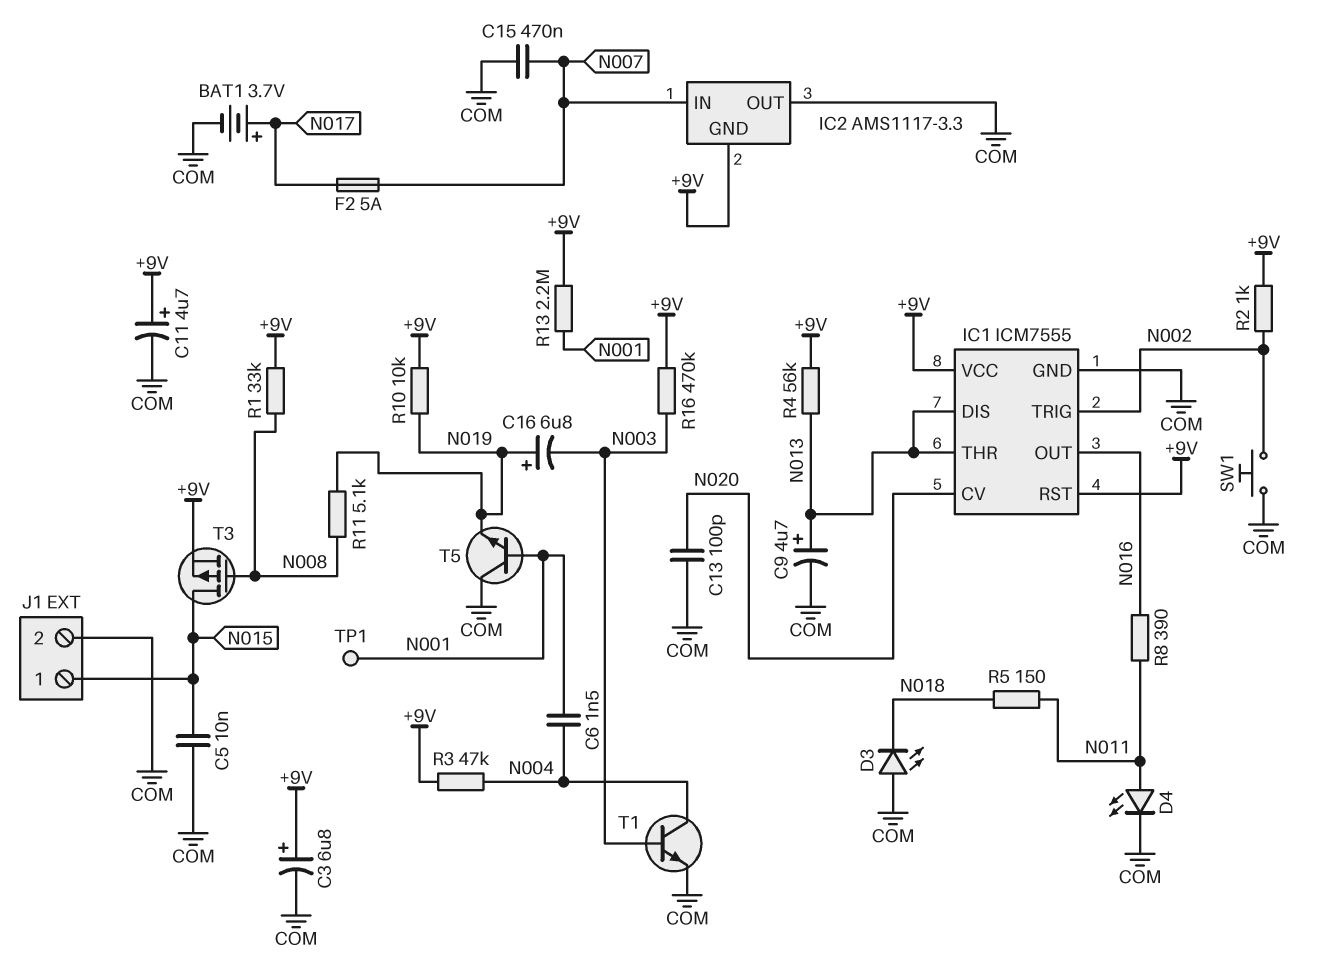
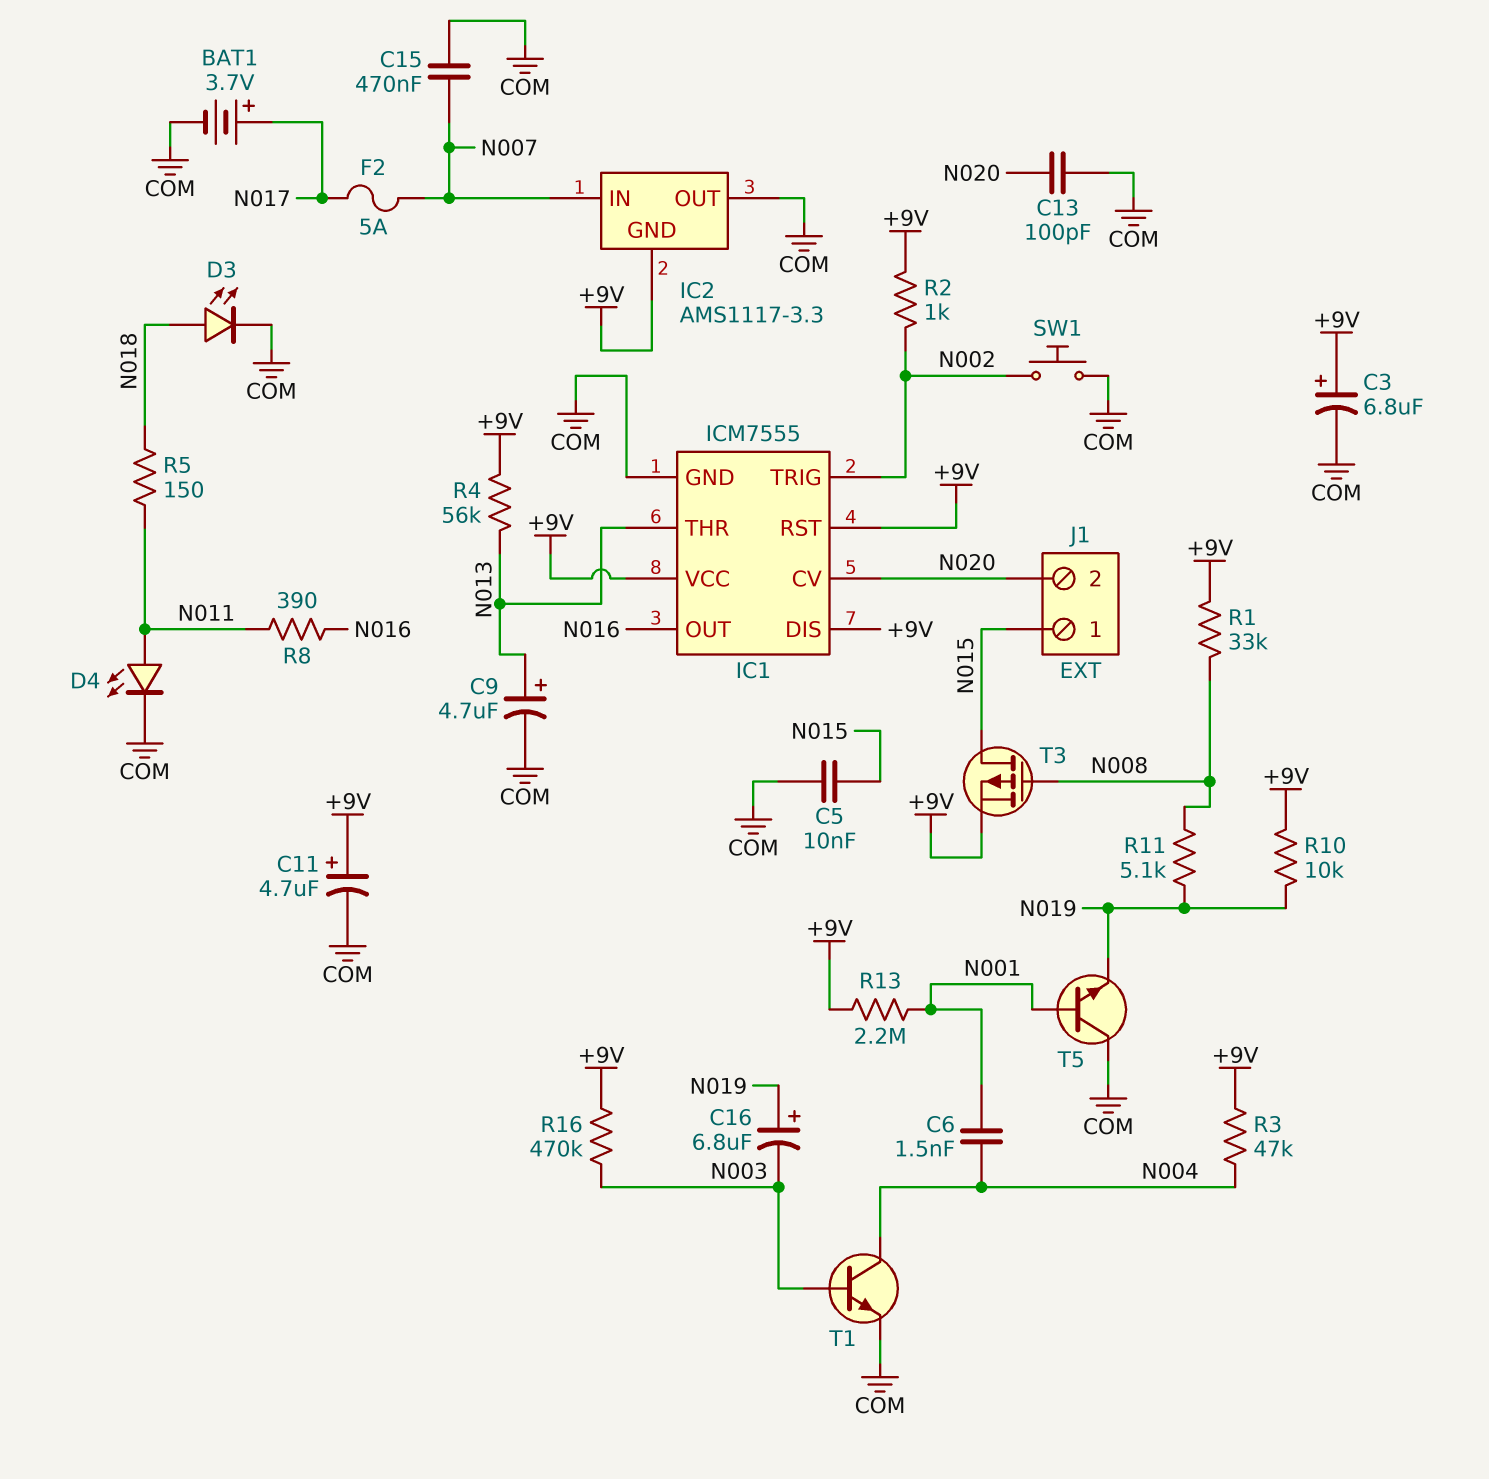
D3: LED (A COM, K N018) -> LED (A N018, K COM)
IC1 pin DIS: N013 -> +9V
J1 pin 2: COM -> N020
TP1: test point (N001) -> none

